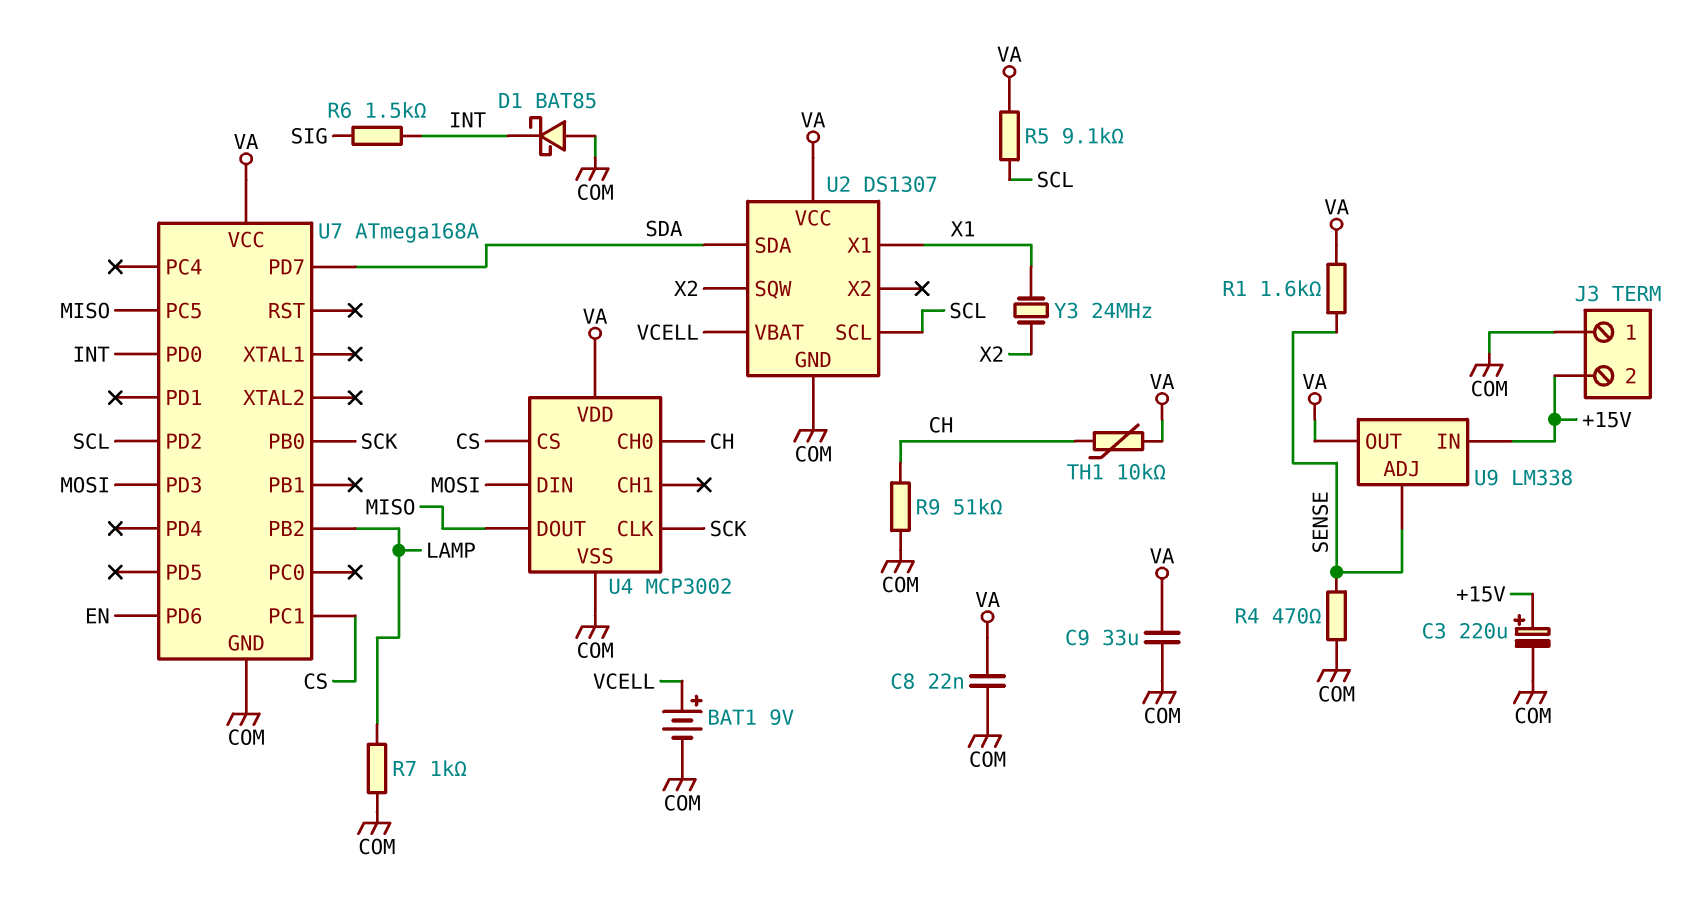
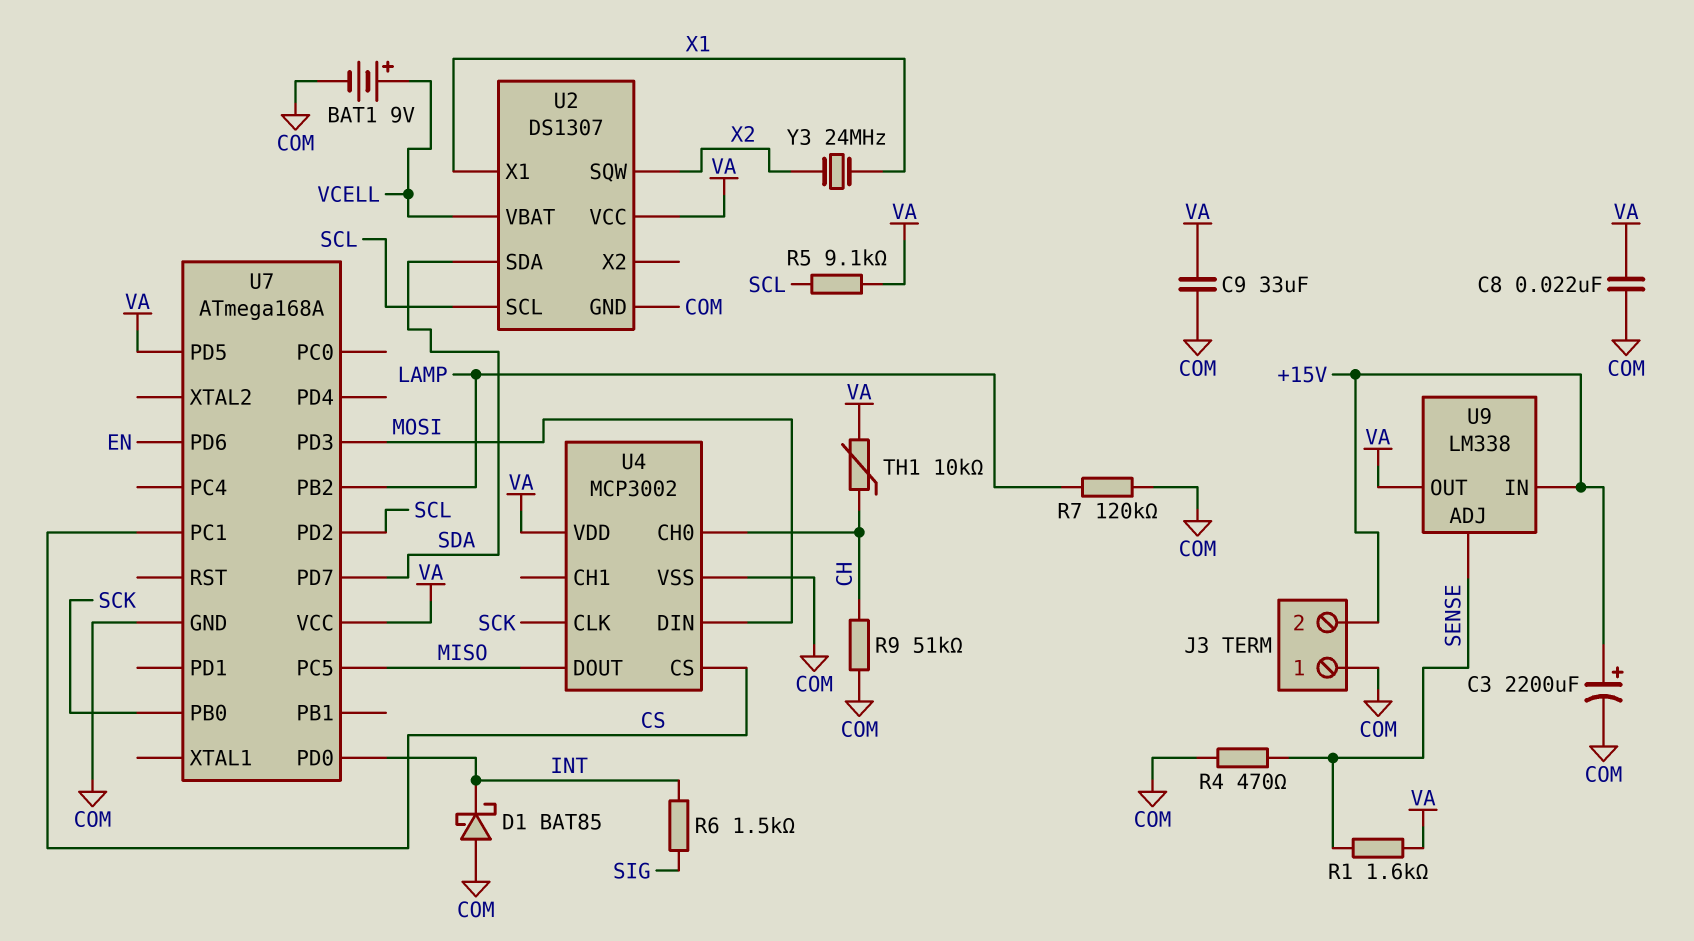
C3: 220uF (plus +15V, minus COM) -> 2200uF (plus +15V, minus COM)
R7: 1k (COM, LAMP) -> 120k (COM, LAMP)
U7 pin PD5: none -> VA

